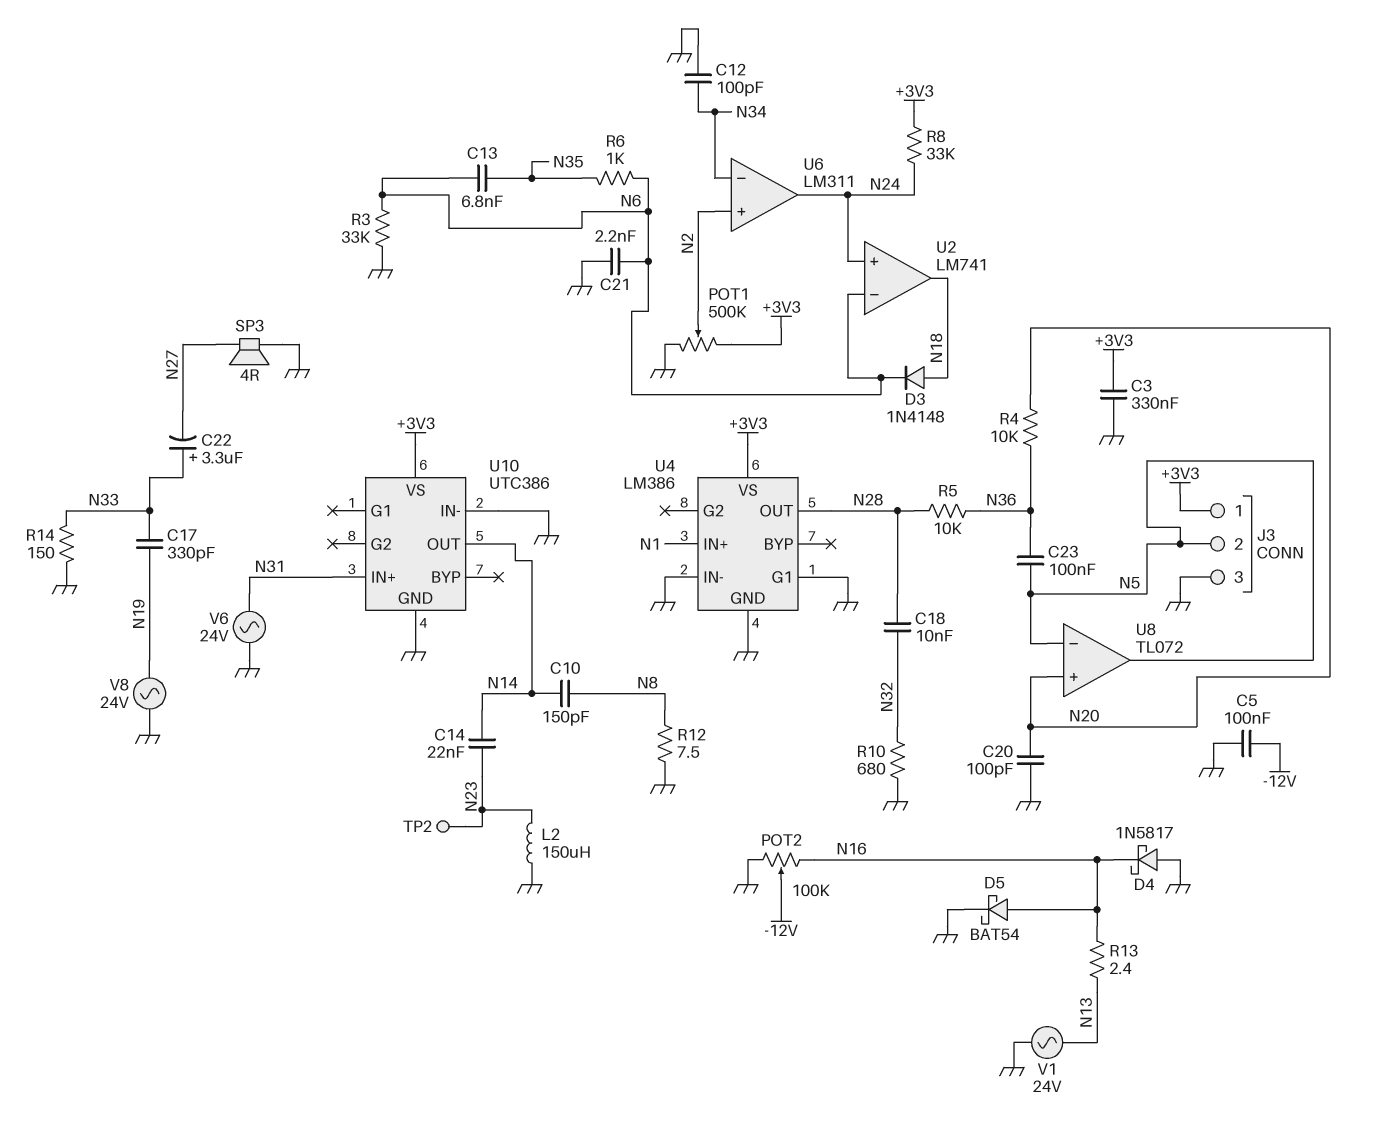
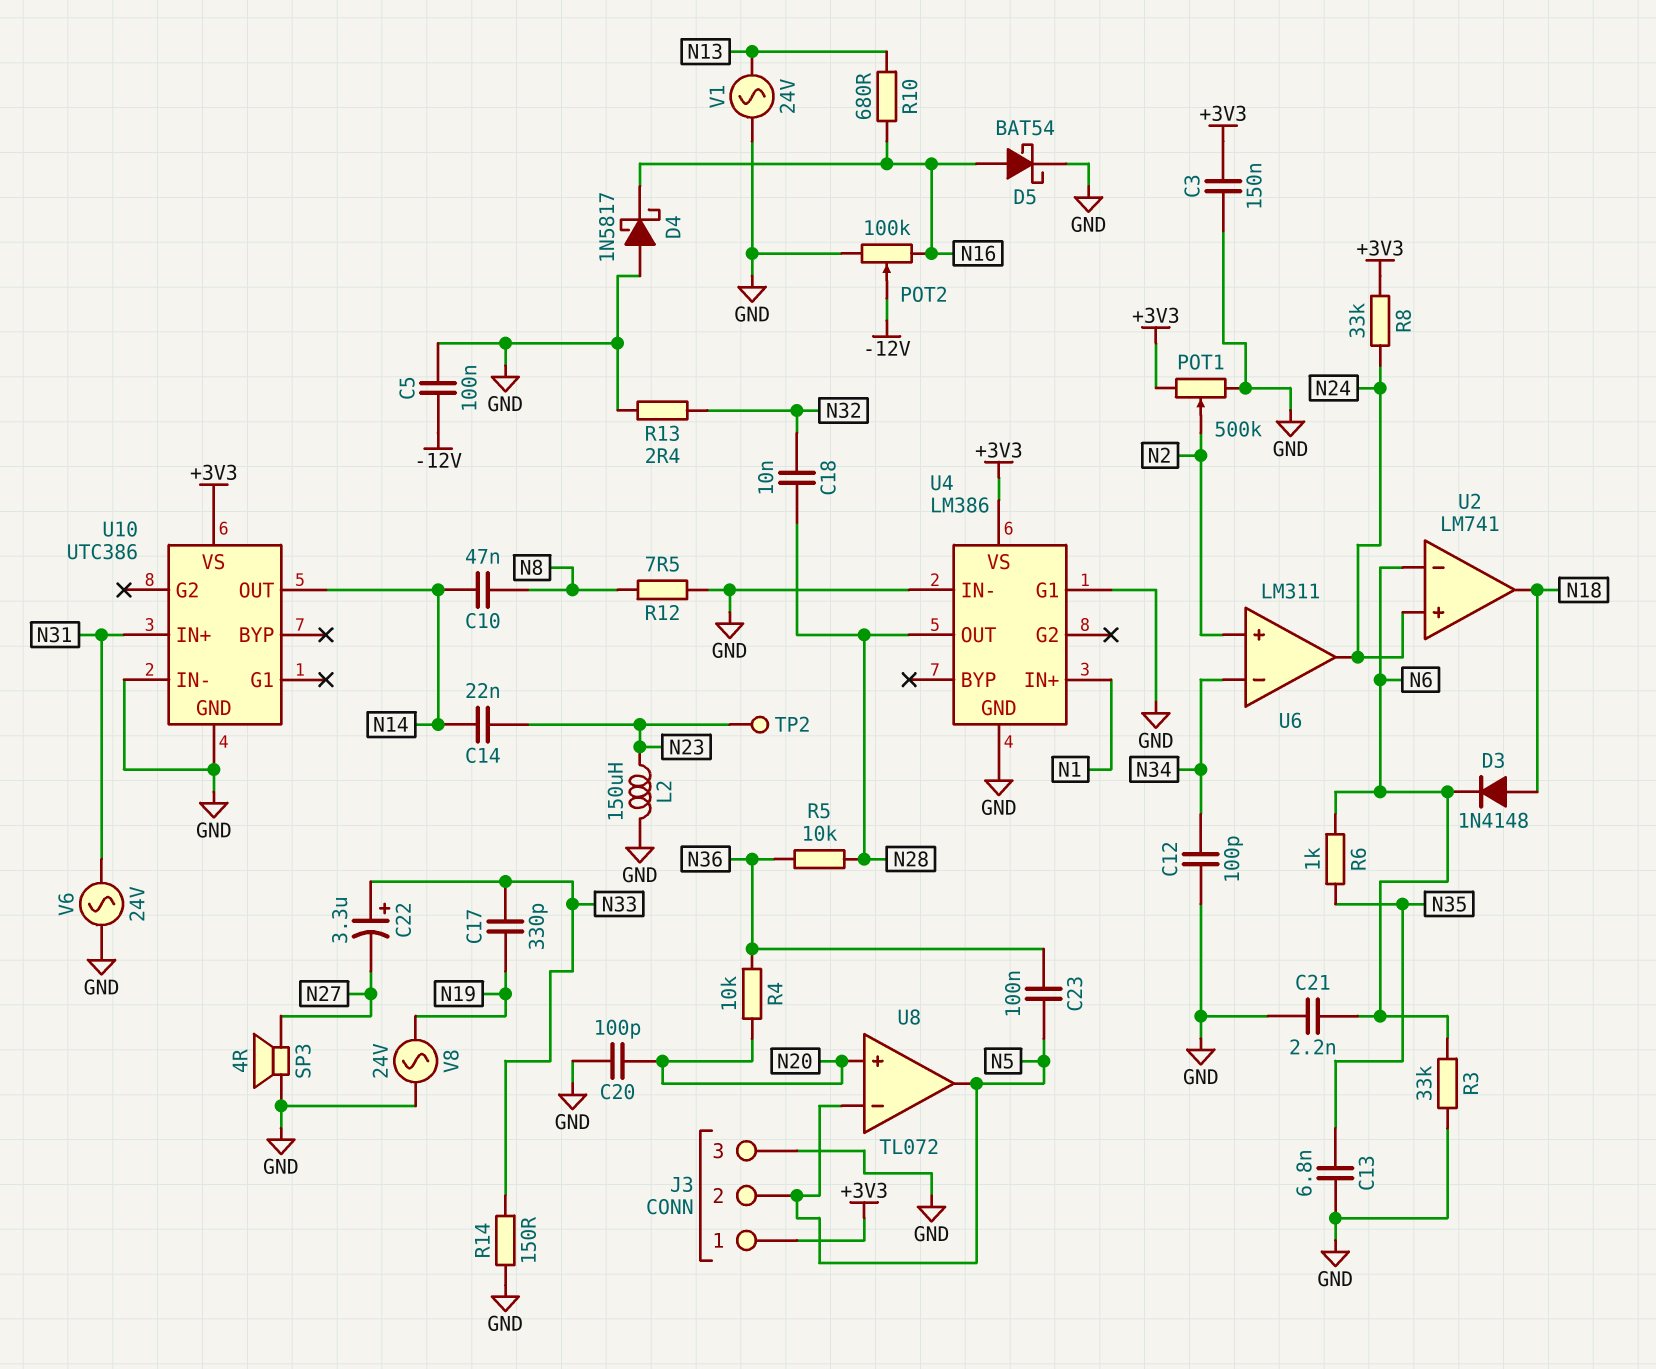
C3: 330nF (+3V3, GND) -> 150nF (+3V3, GND)
C10: 150pF (N8, N14) -> 47nF (N8, N14)
C13: 6.8nF (N6, N35) -> 6.8nF (GND, N35)
R10: 680 (GND, N32) -> 680 (N13, N16)
R13: 2.4 (N13, N16) -> 2.4 (GND, N32)

